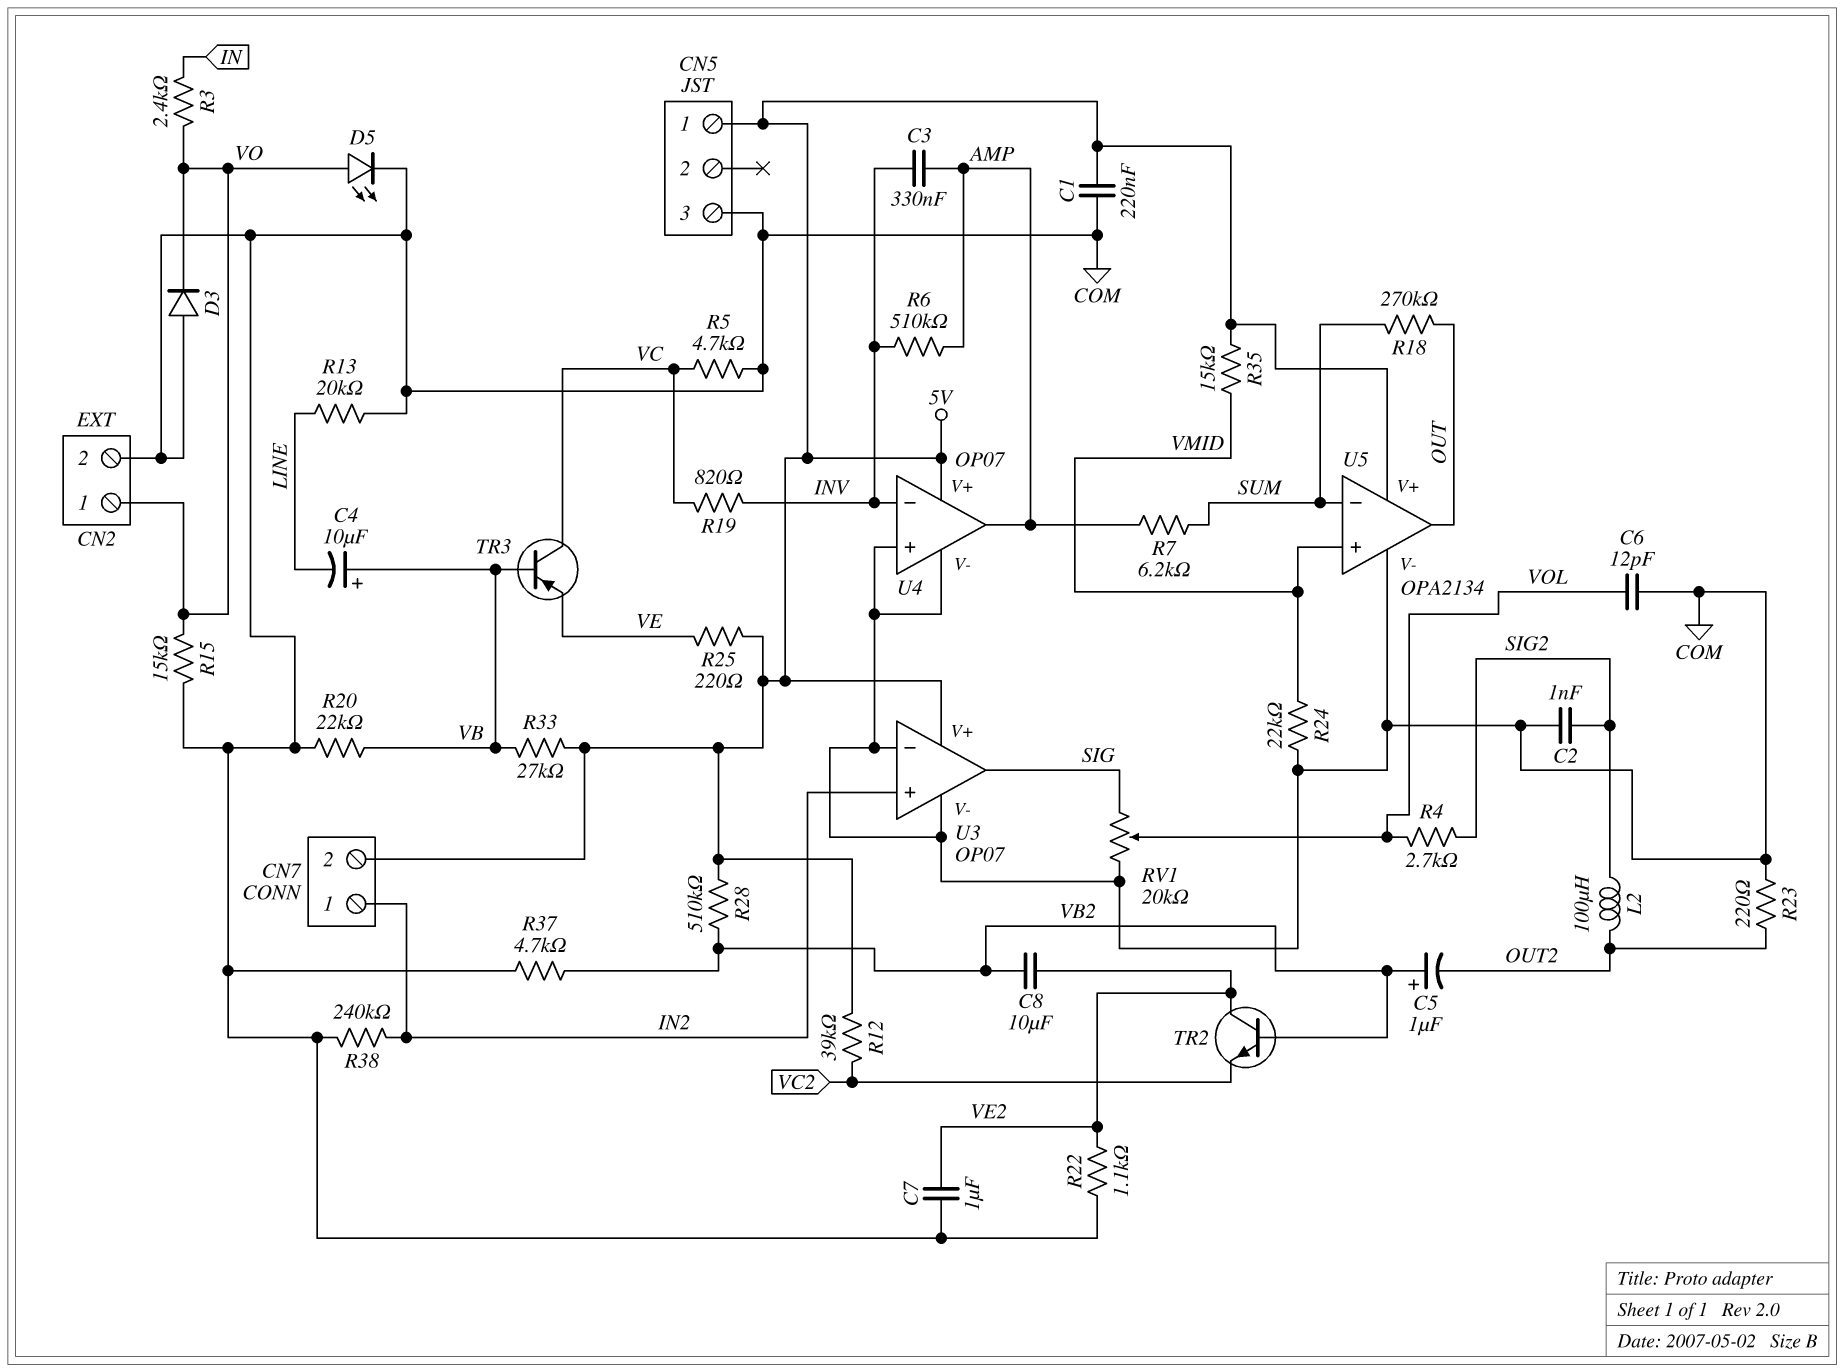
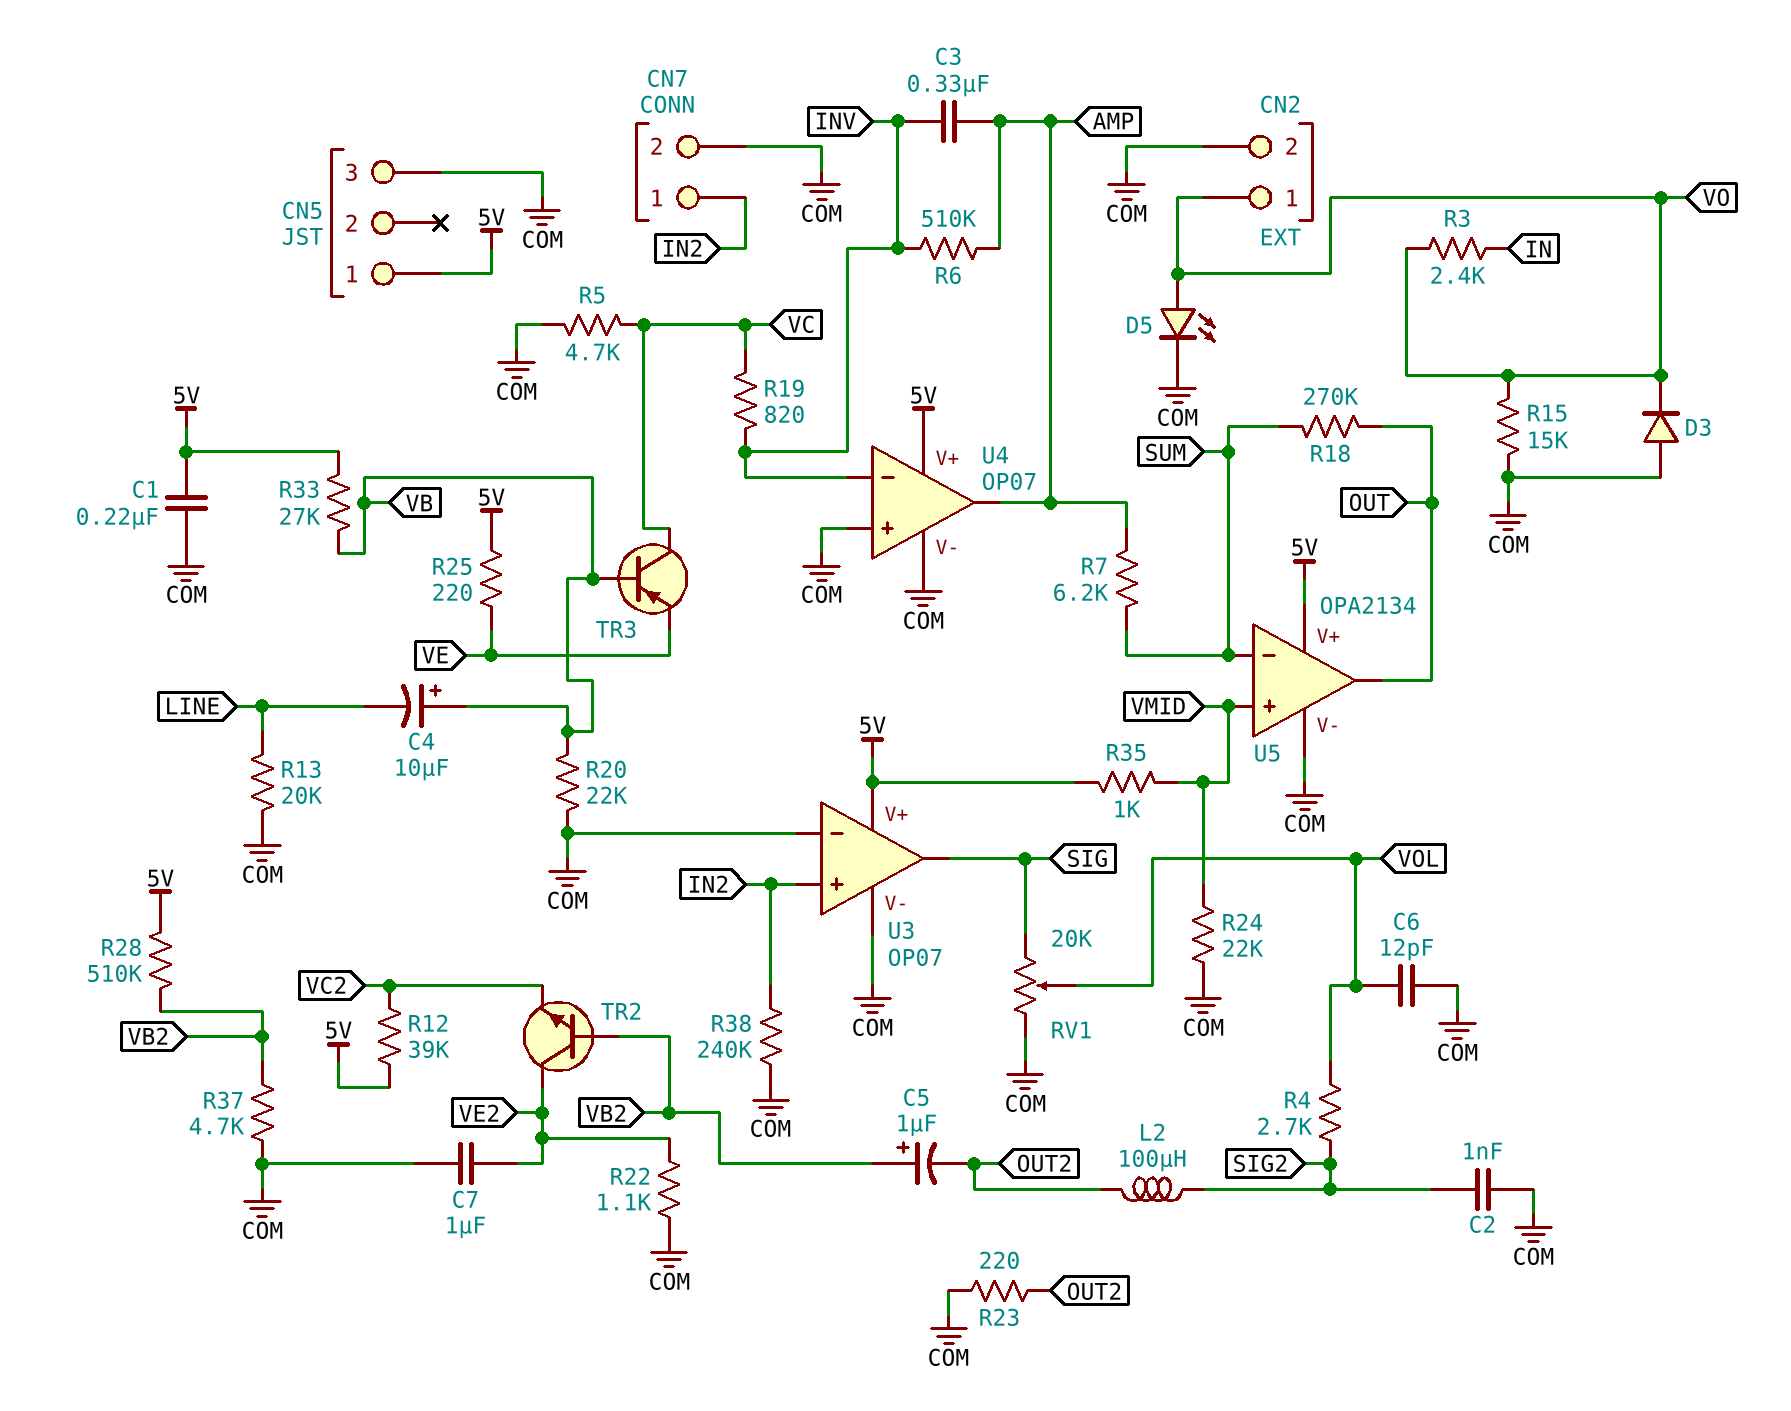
C8: 10uF (VB2, VE2) -> none
CN7 pin 2: 5V -> COM
R35: 15k (5V, VMID) -> 1k (5V, VMID)

